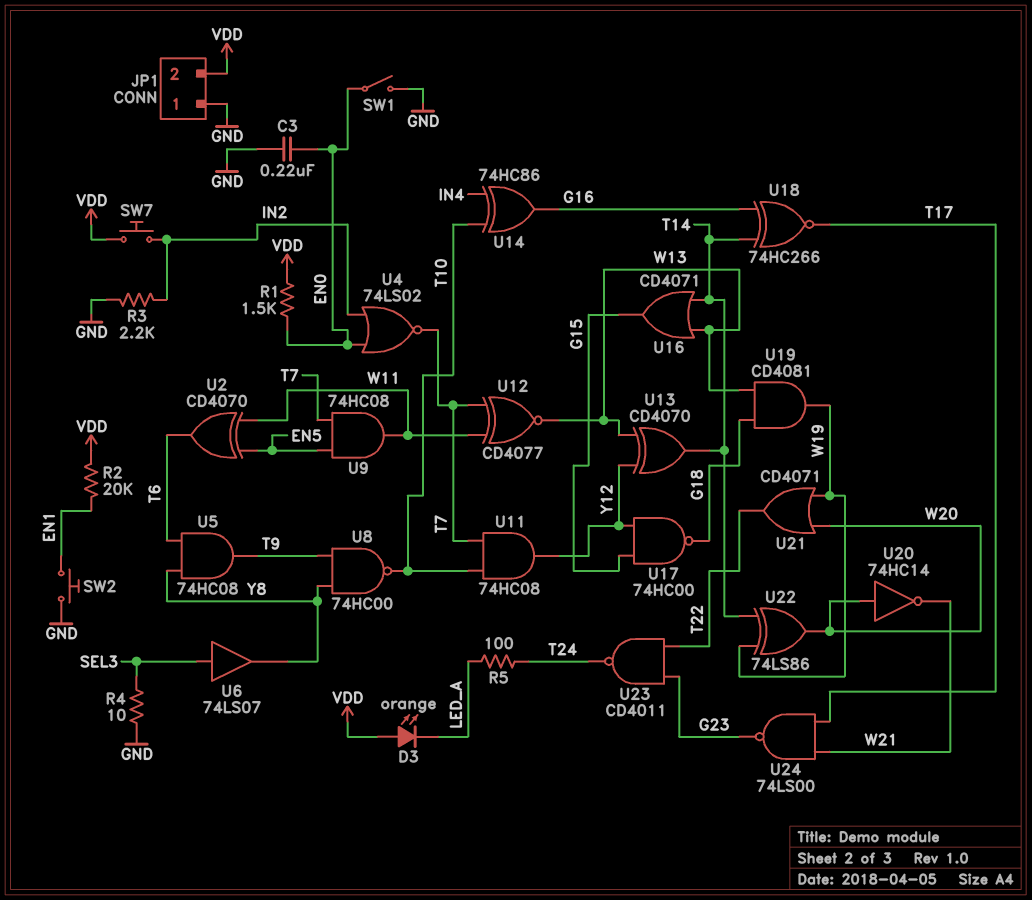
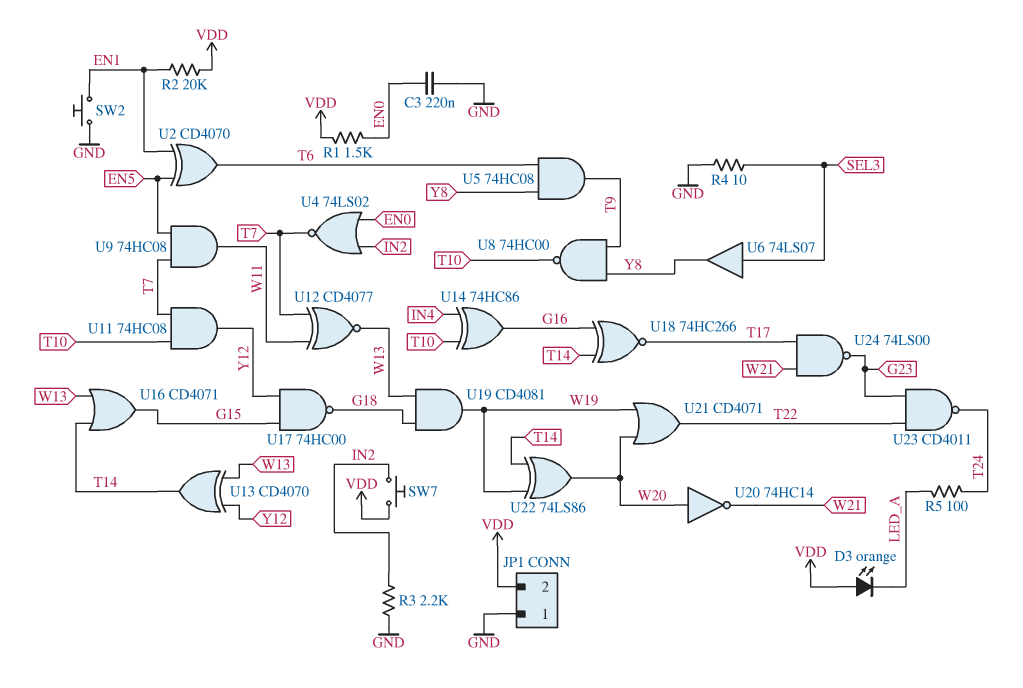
SW1: switch (EN0, GND) -> none
U2: XOR CD4070 (in EN5, in W11, out T6) -> XOR CD4070 (in EN1, in EN5, out T6)

